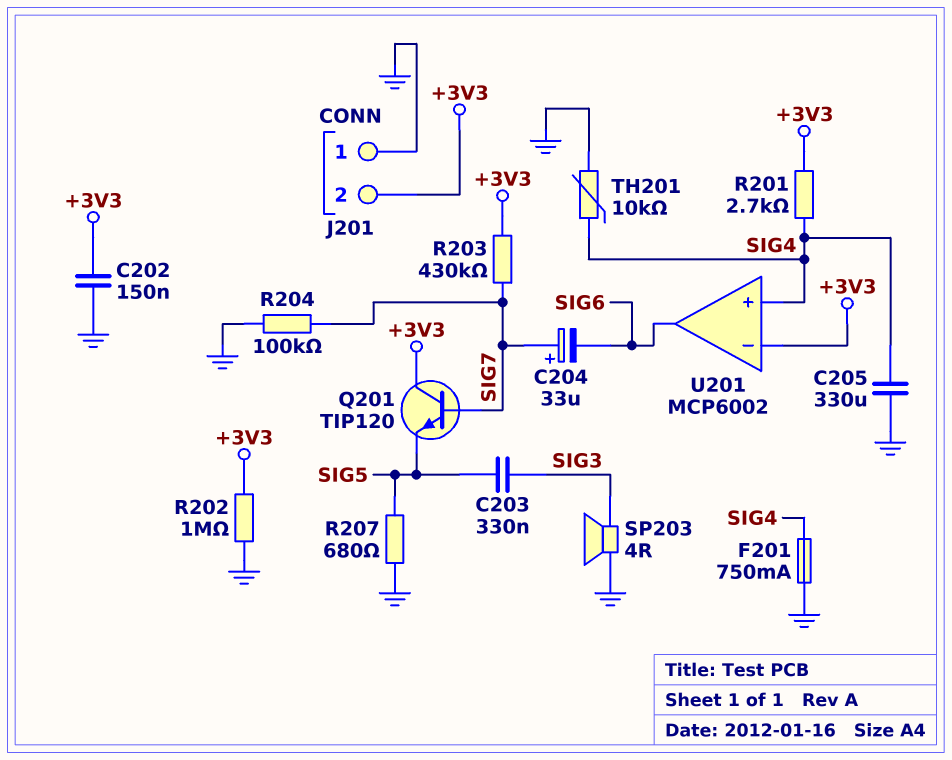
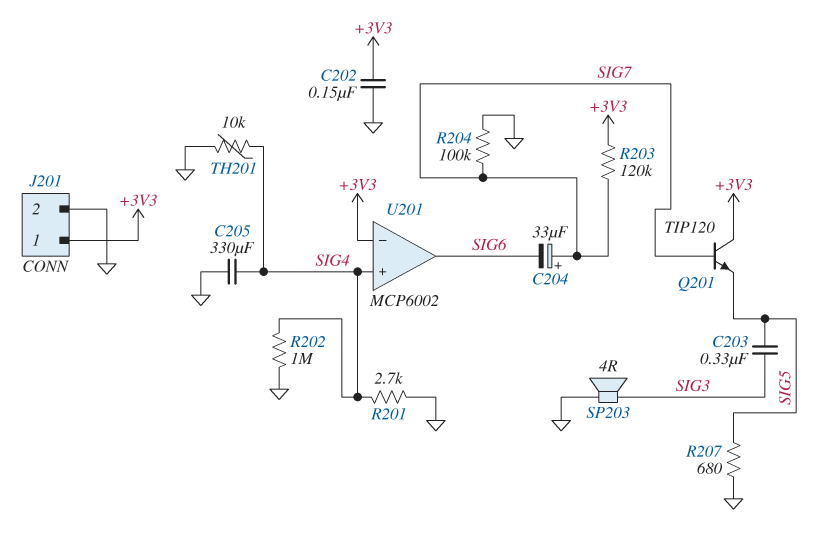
F201: 750mA (GND, SIG4) -> none
J201 pin 1: GND -> +3V3
J201 pin 2: +3V3 -> GND
R201: 2.7k (+3V3, SIG4) -> 2.7k (GND, SIG4)
R202: 1M (+3V3, GND) -> 1M (GND, SIG4)
R203: 430k (+3V3, SIG7) -> 120k (+3V3, SIG7)

